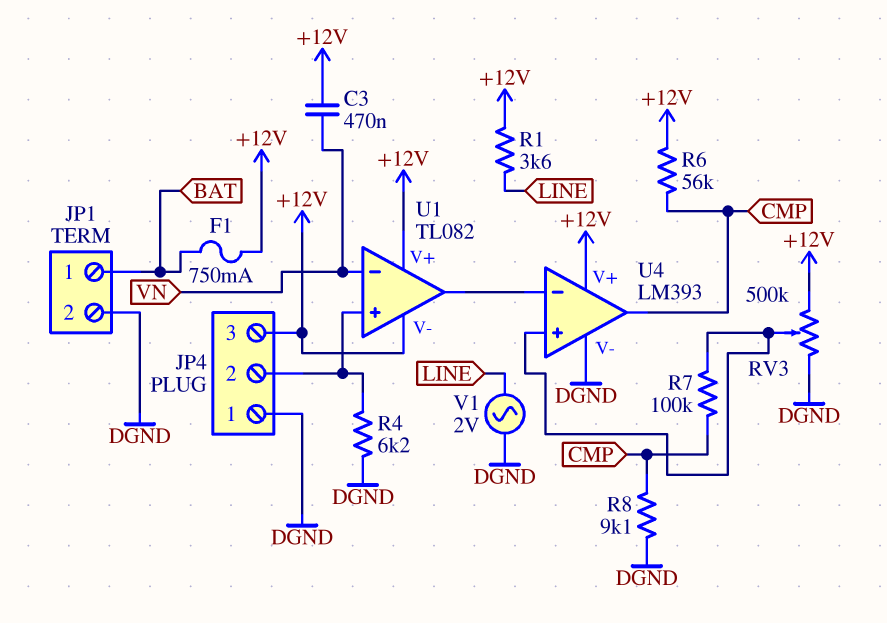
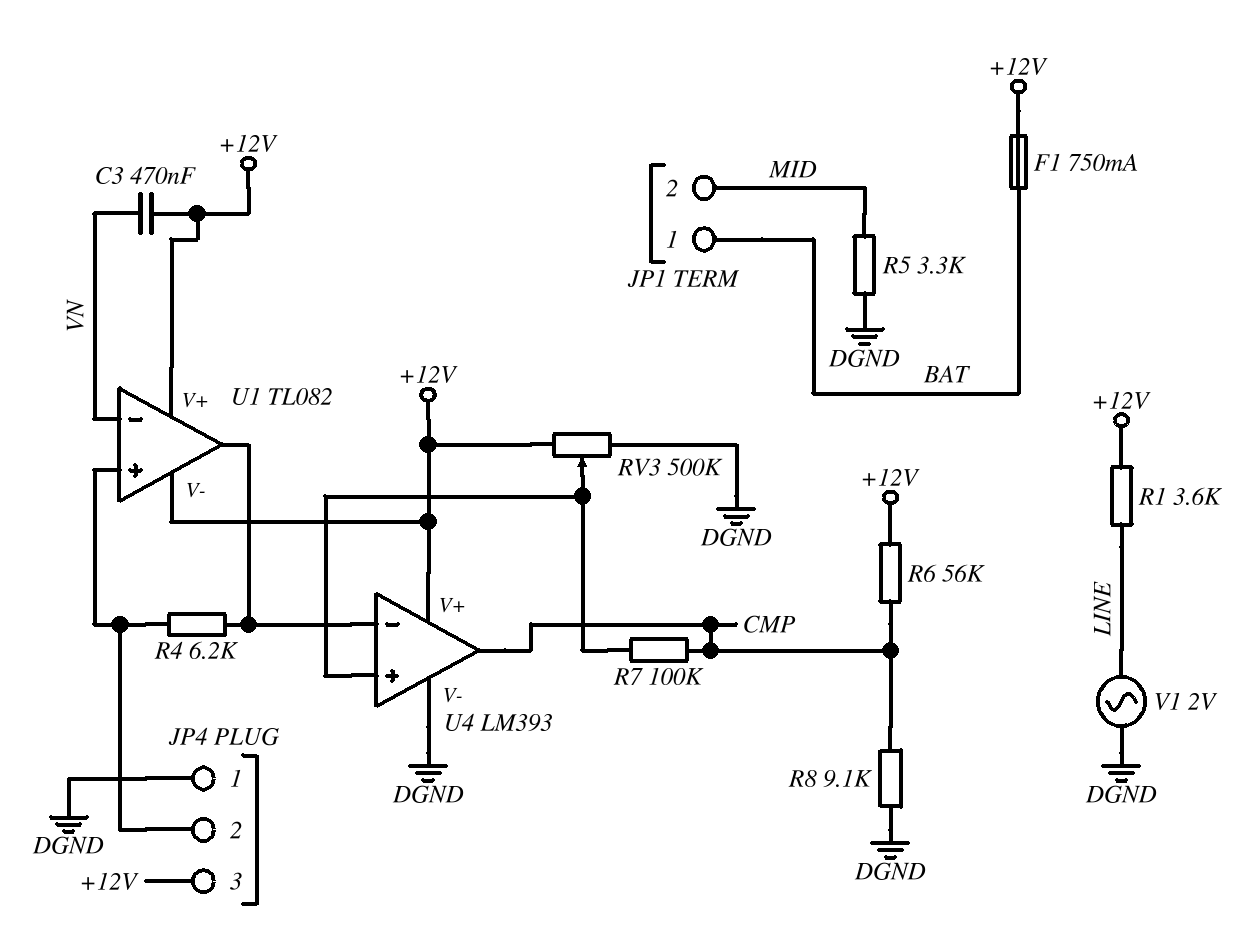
JP1 pin 2: DGND -> MID
R4: 6.2k (DGND, JP4/2) -> 6.2k (JP4/2, U1/out)
R5: none -> 3.3k (DGND, MID)

